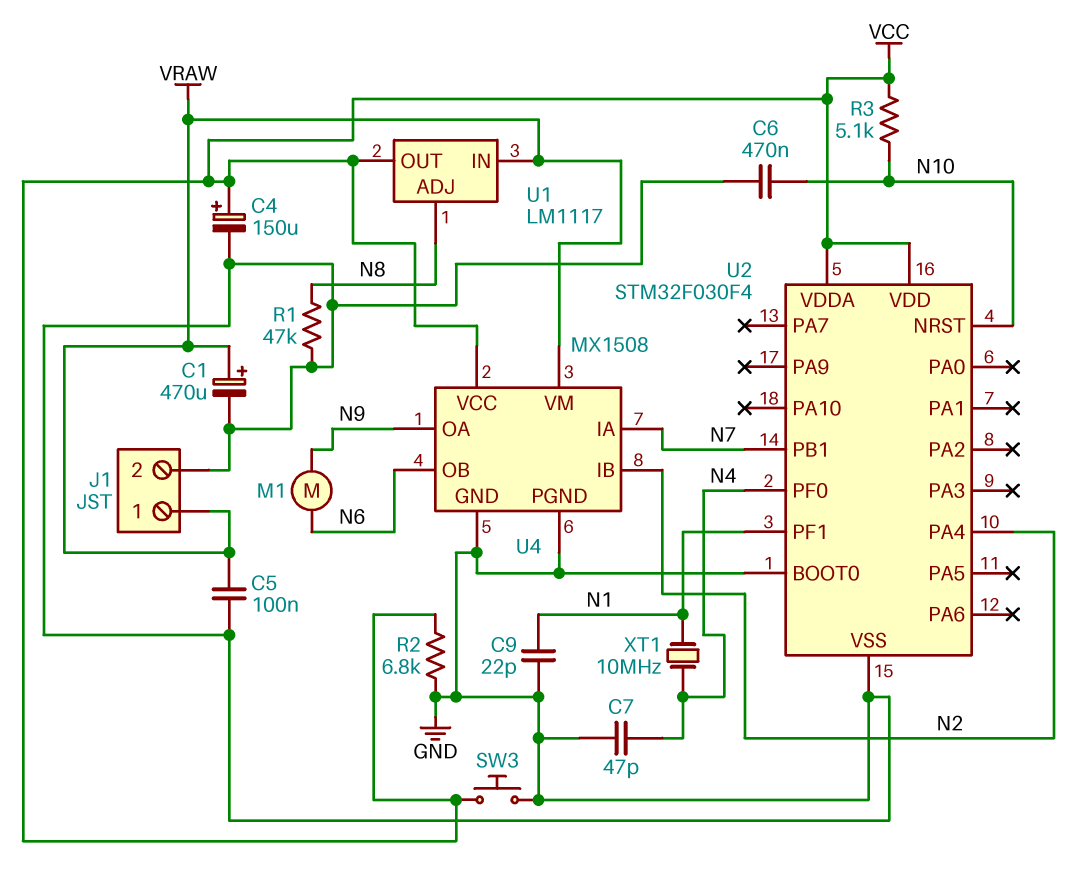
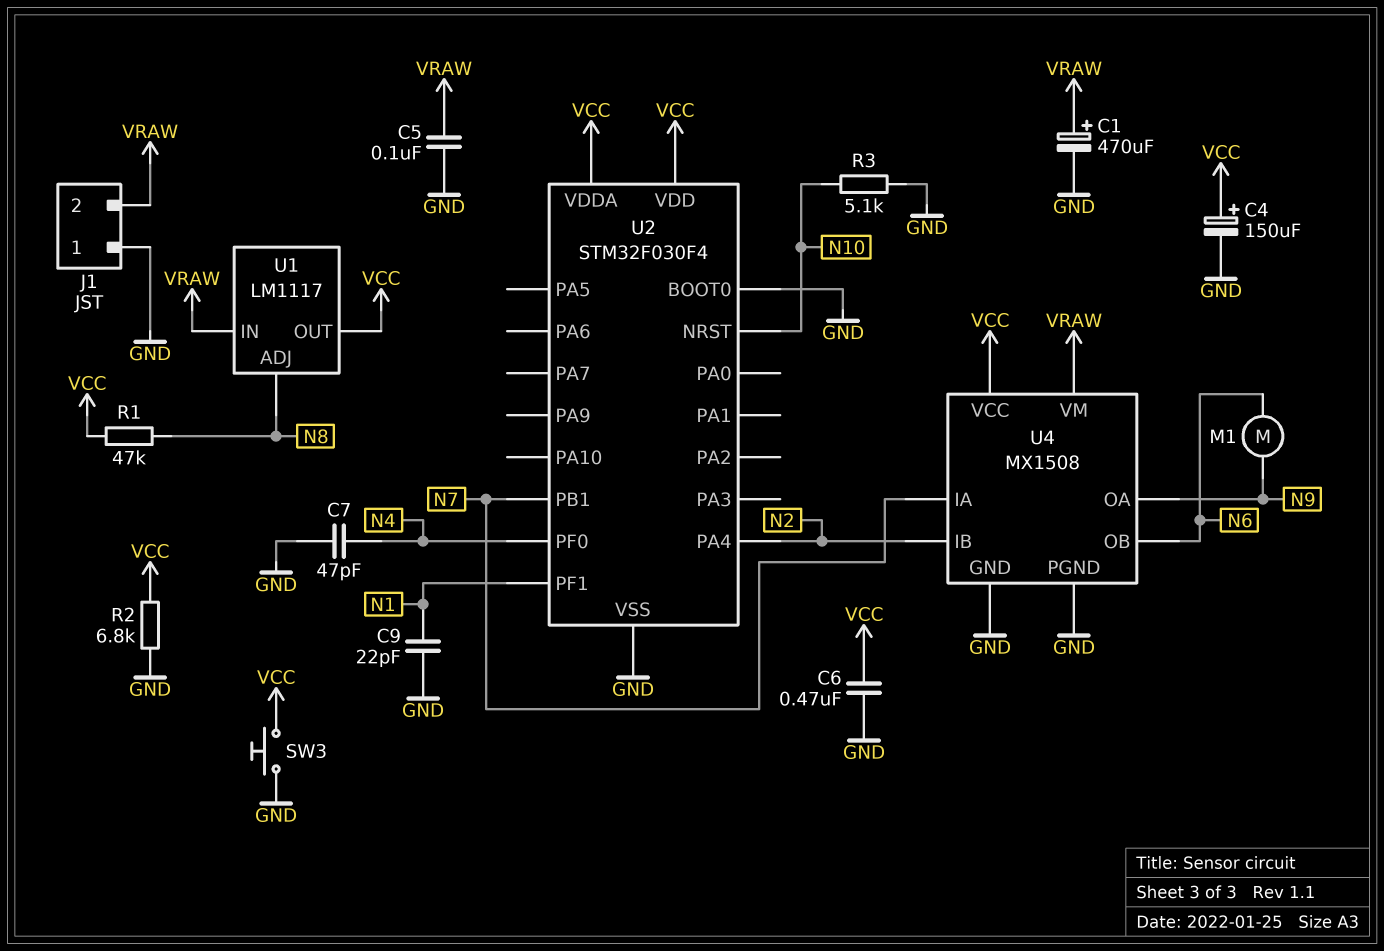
C6: 470nF (GND, N10) -> 470nF (GND, VCC)
J1 pin 1: VRAW -> GND
J1 pin 2: GND -> VRAW
R1: 47k (GND, N8) -> 47k (N8, VCC)
R3: 5.1k (N10, VCC) -> 5.1k (GND, N10)
XT1: 10MHz (N1, N4) -> none

